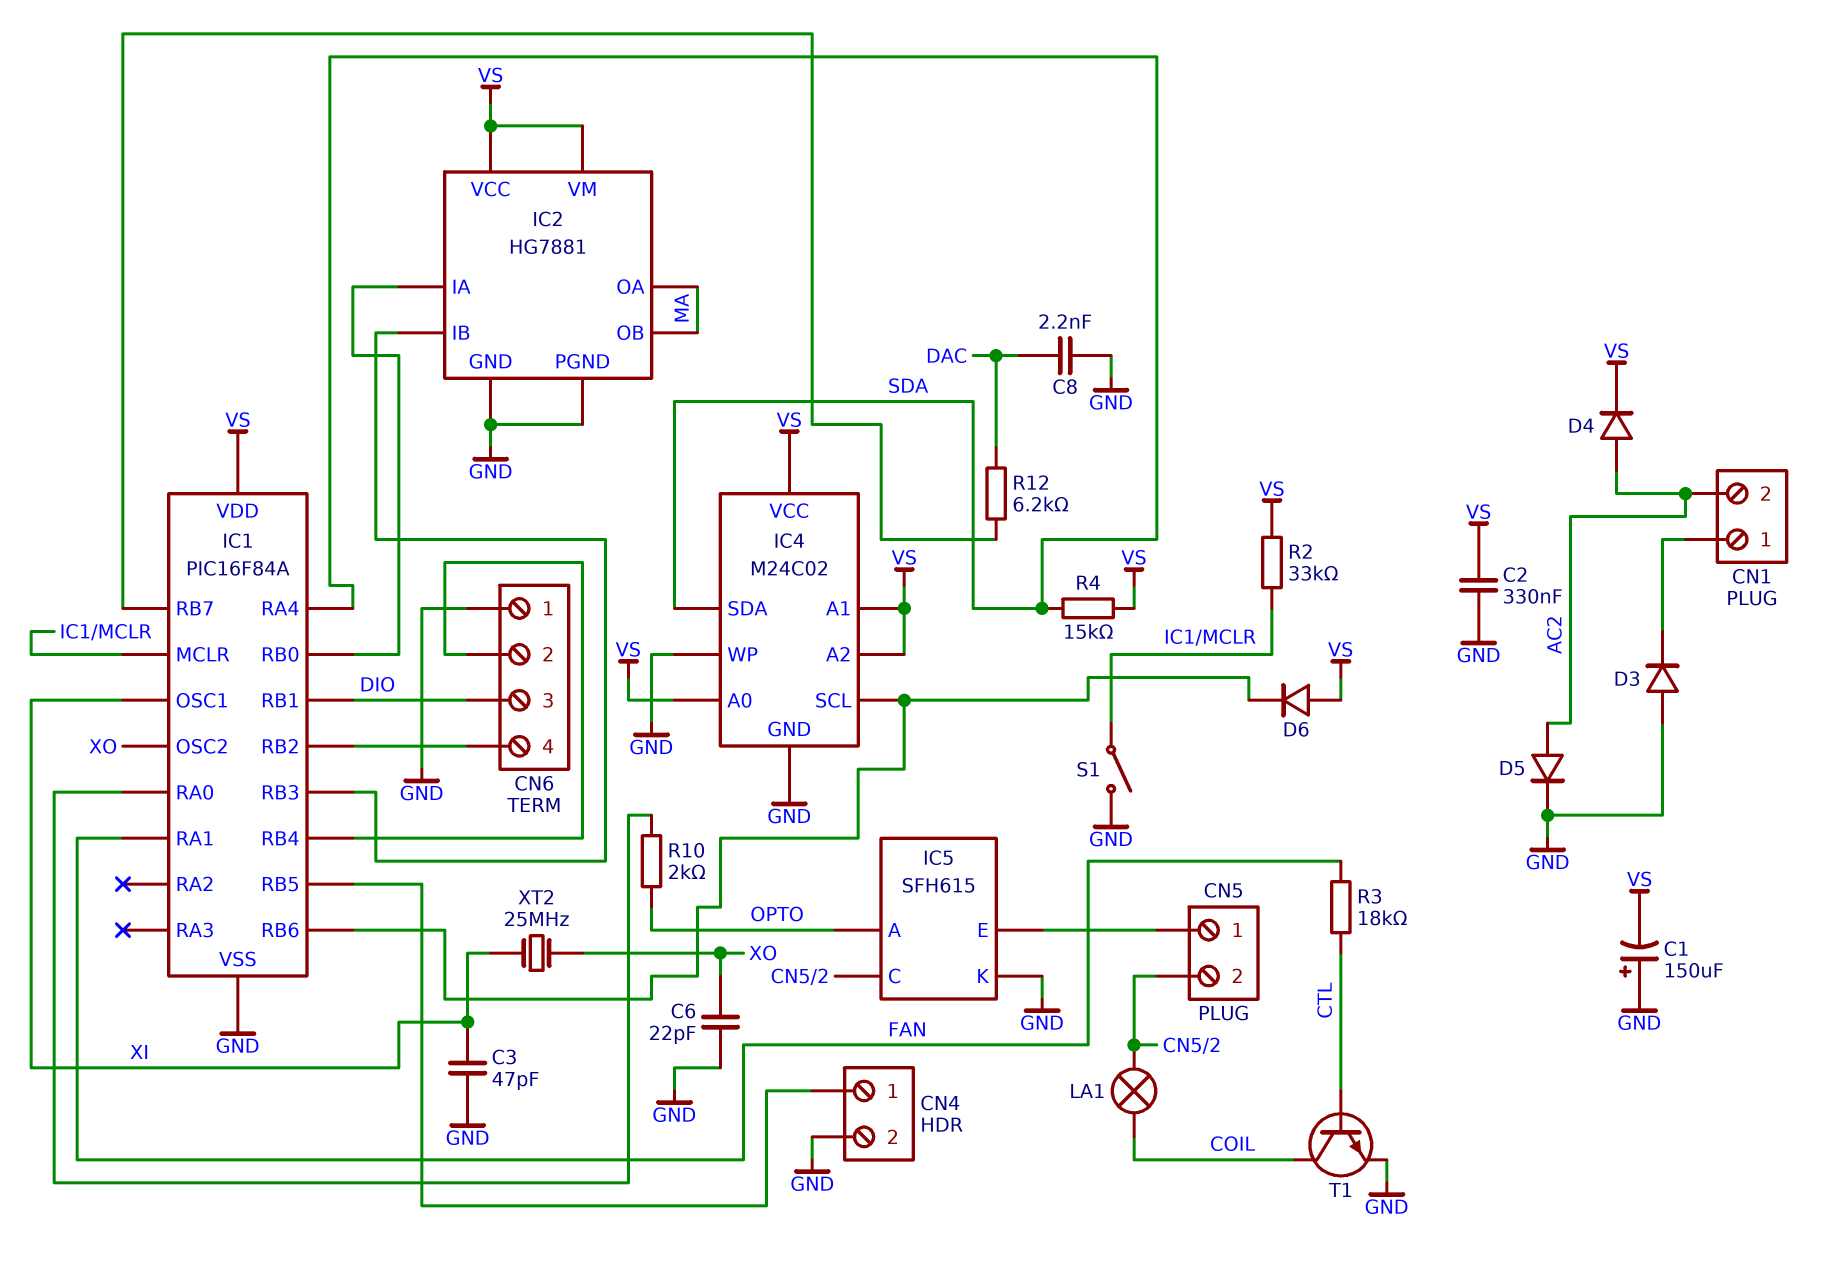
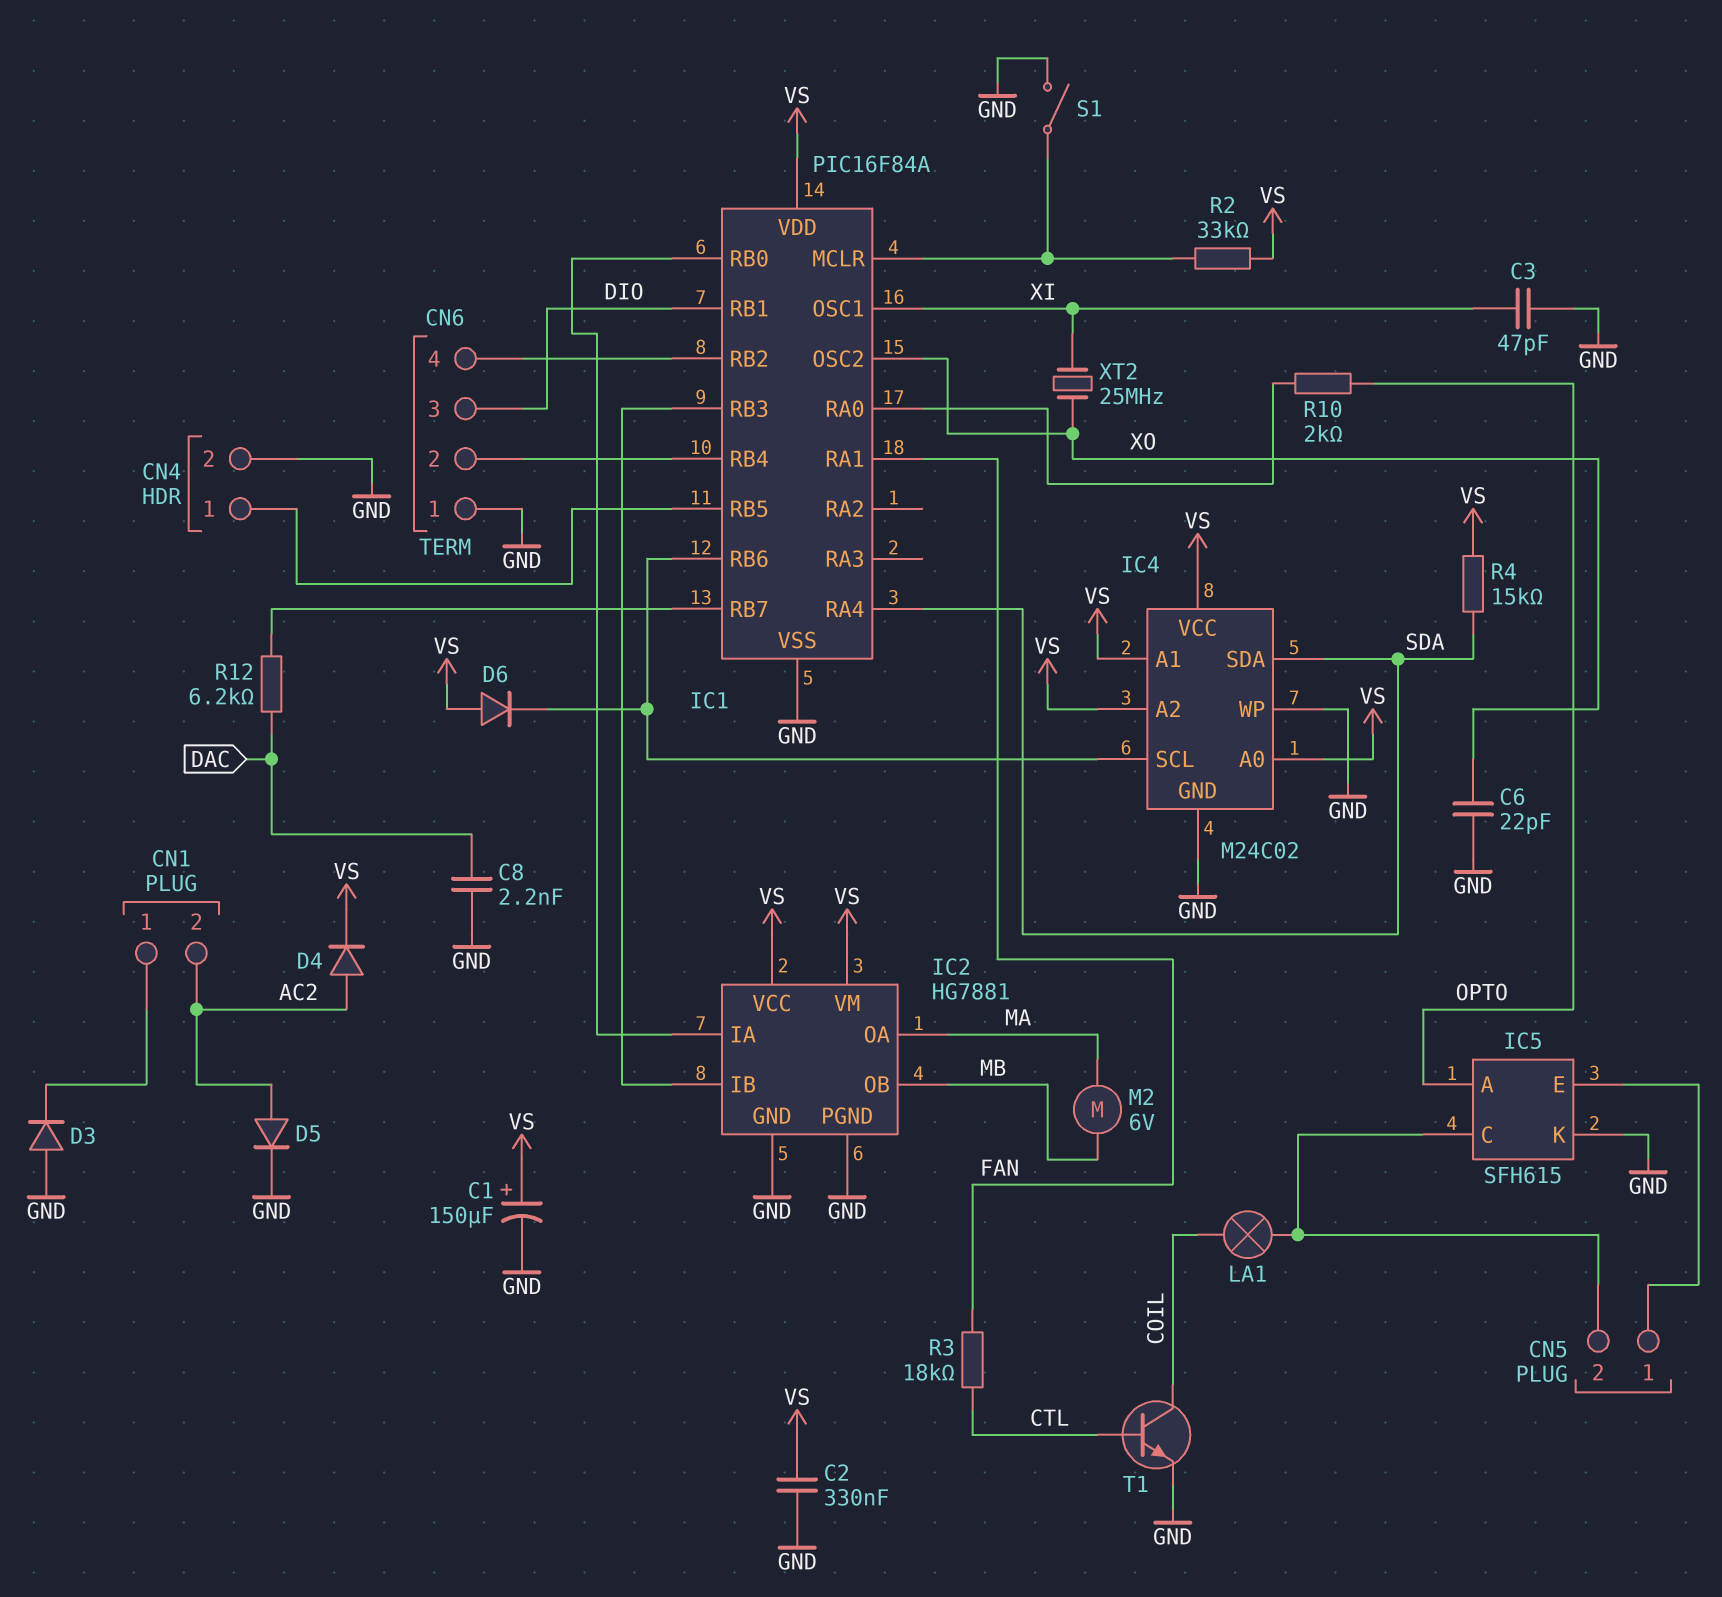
C1: 150uF (plus GND, minus VS) -> 150uF (plus VS, minus GND)
IC2 pin OB: MA -> MB
M2: none -> motor 6V (MA, MB)

